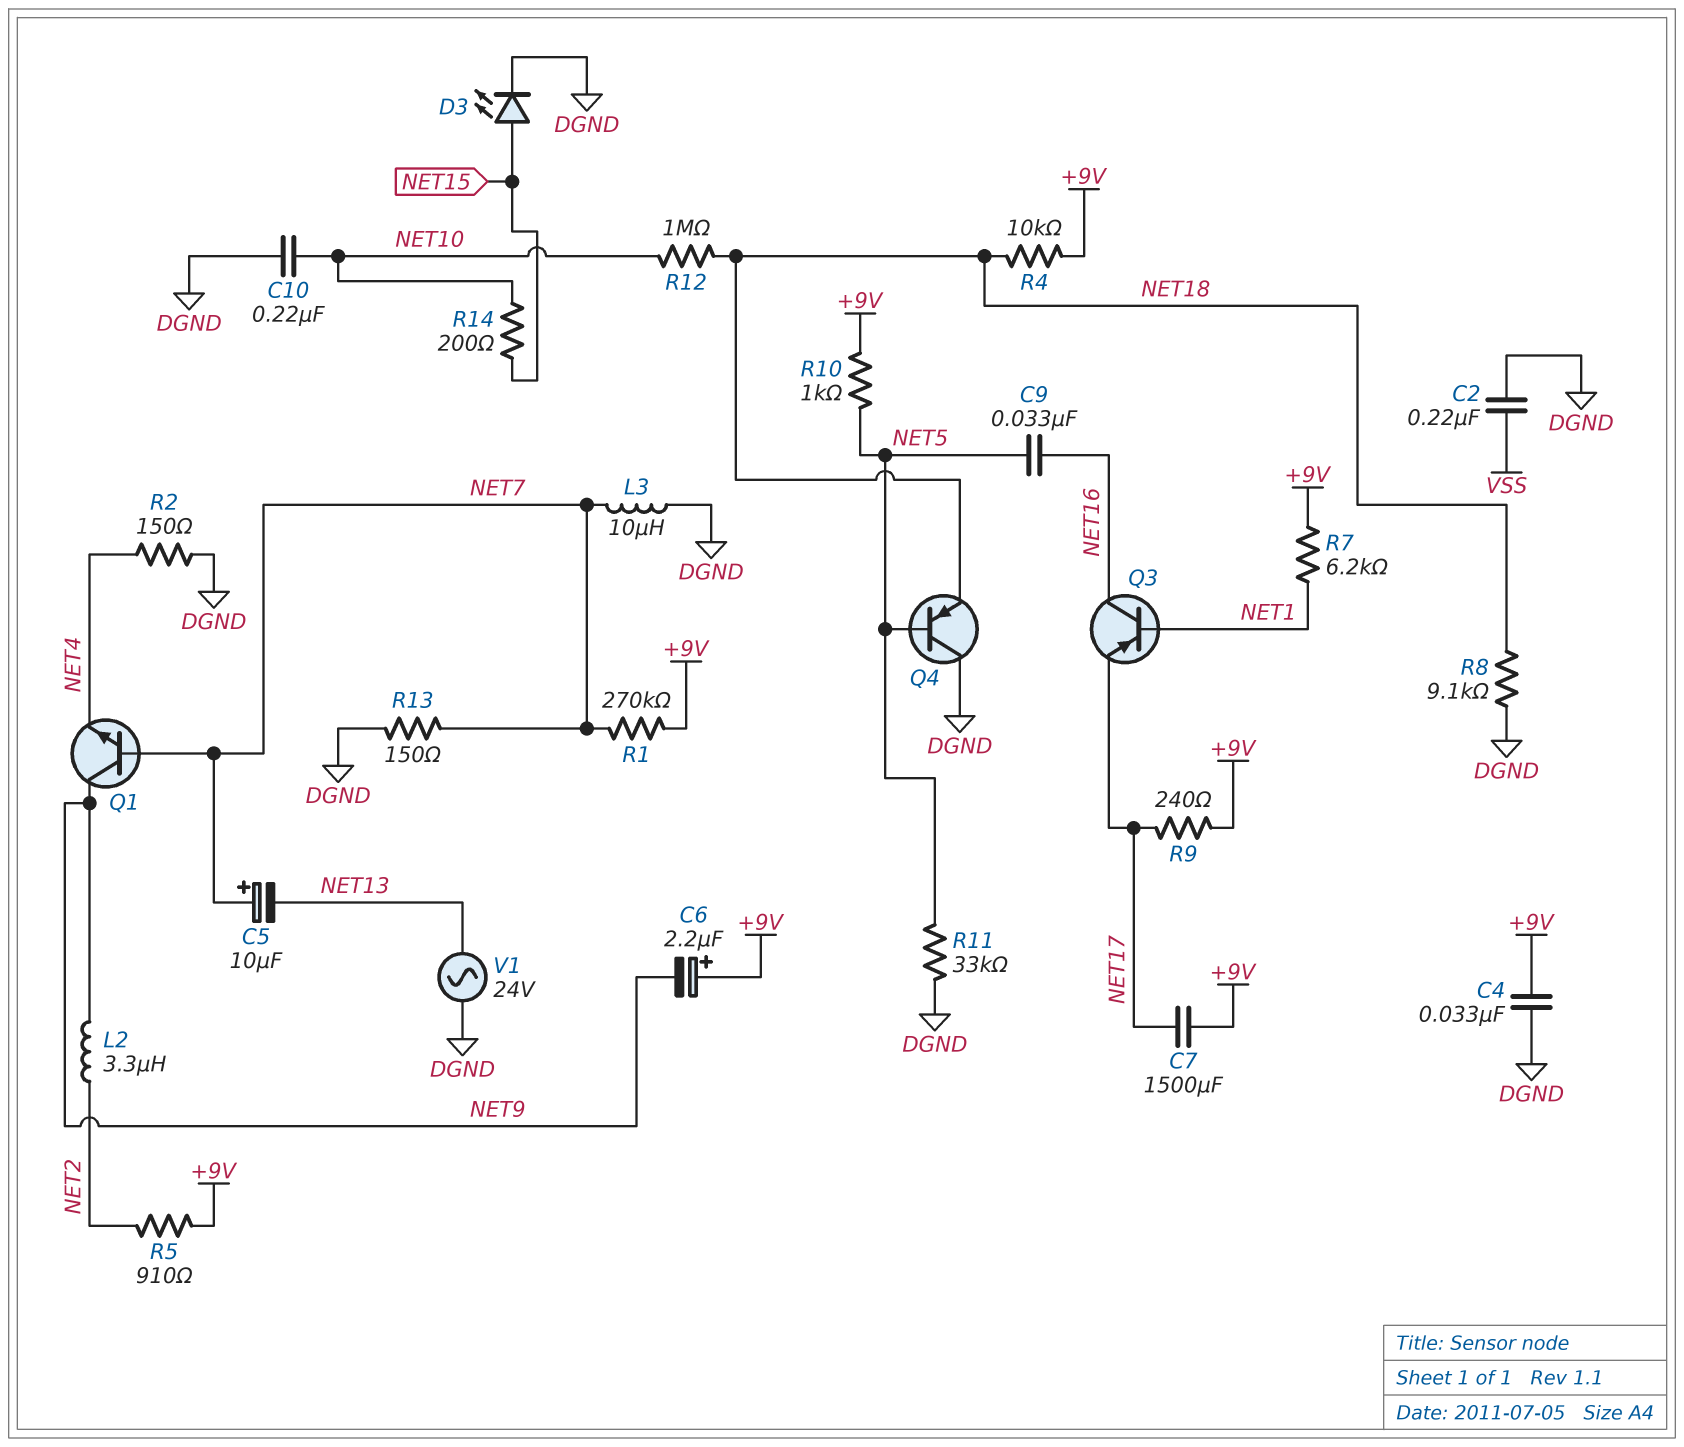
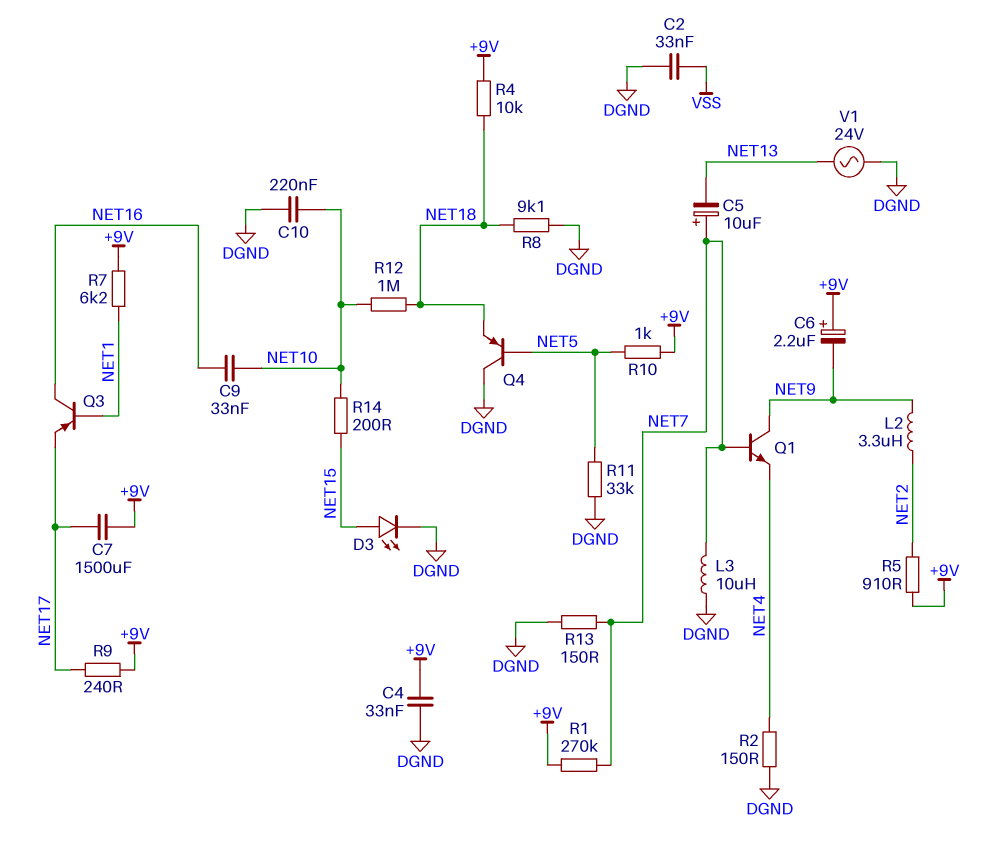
C2: 220nF (DGND, VSS) -> 33nF (DGND, VSS)
C9: 33nF (NET5, NET16) -> 33nF (NET10, NET16)

